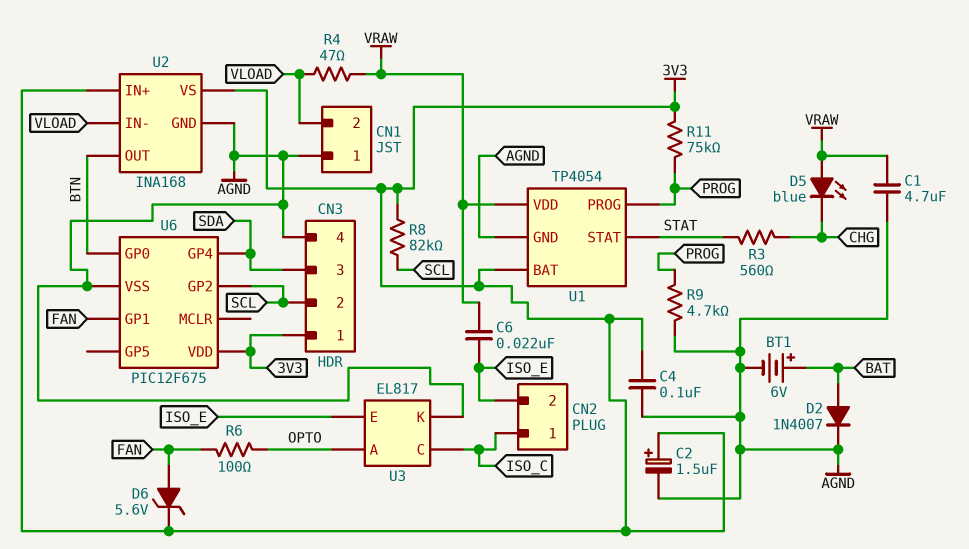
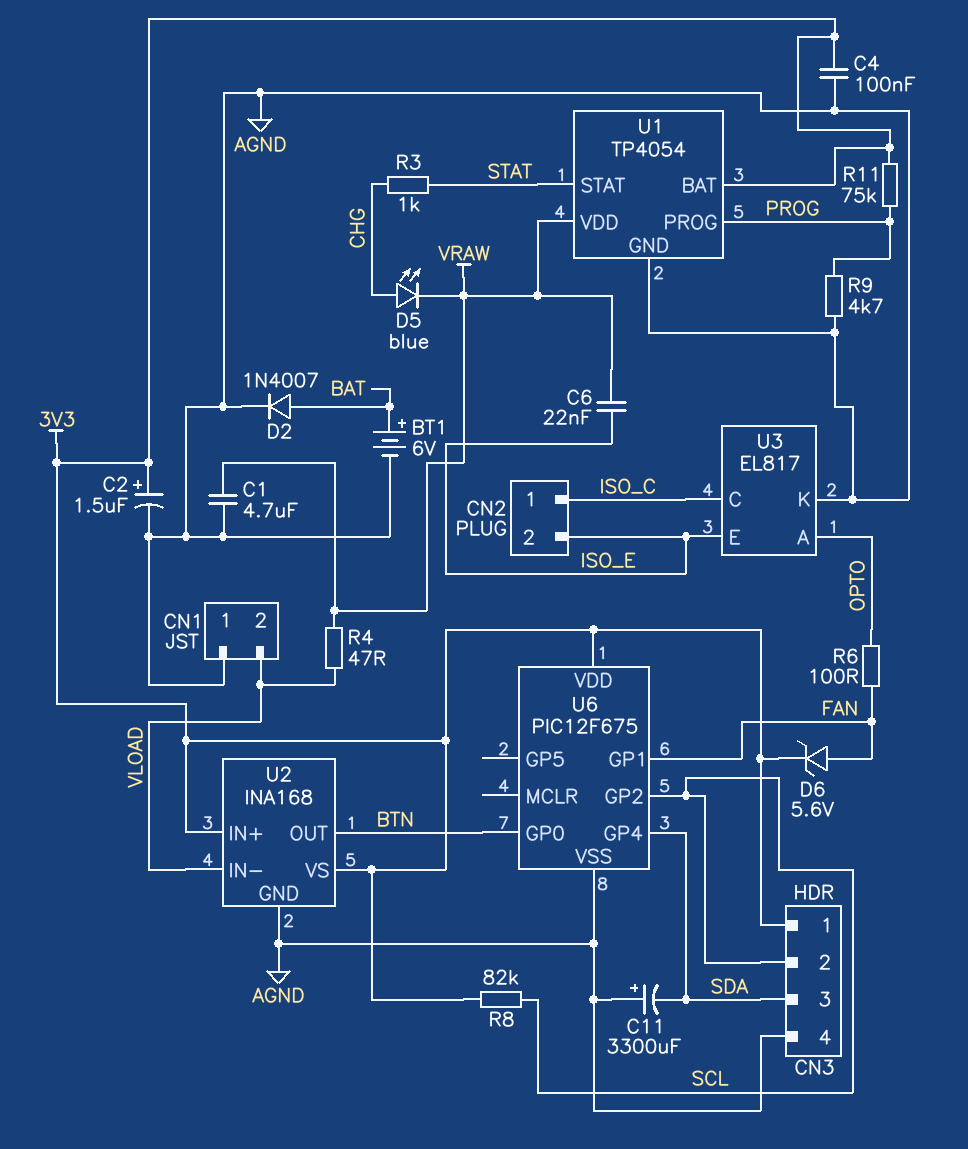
C11: none -> 3300uF (plus AGND, minus SDA)
D5: LED blue (A VRAW, K CHG) -> LED blue (A CHG, K VRAW)
R3: 560 (CHG, STAT) -> 1k (CHG, STAT)

